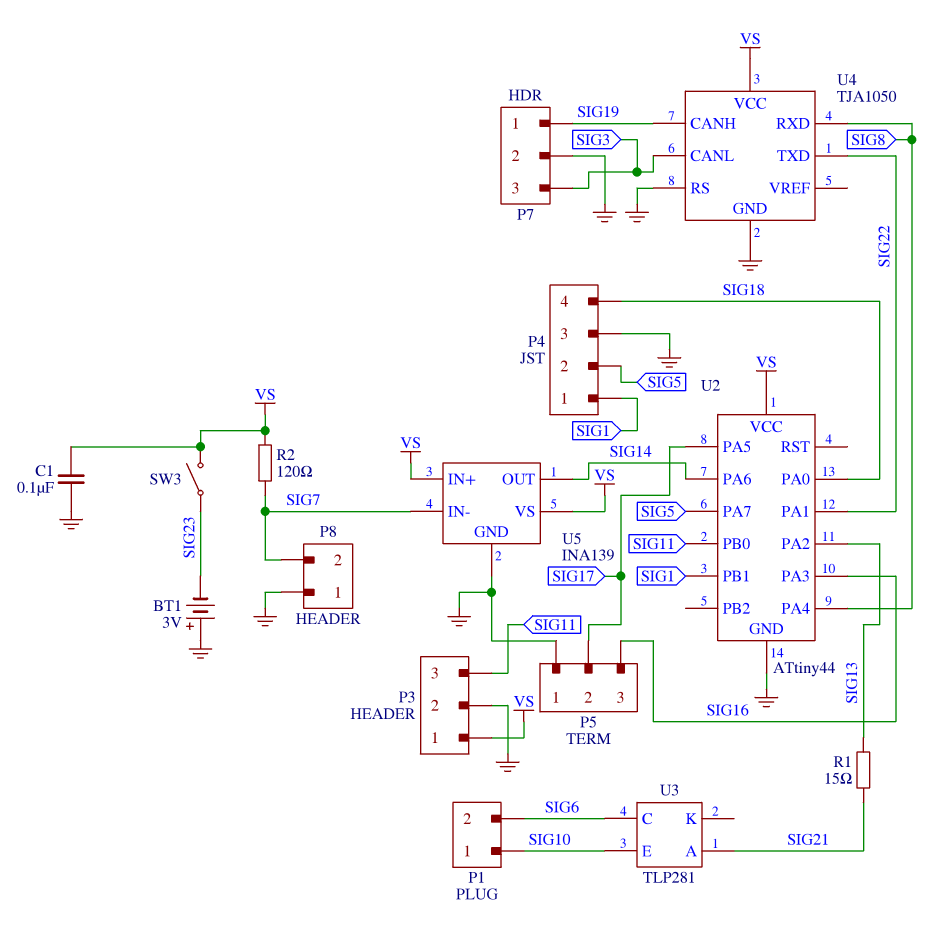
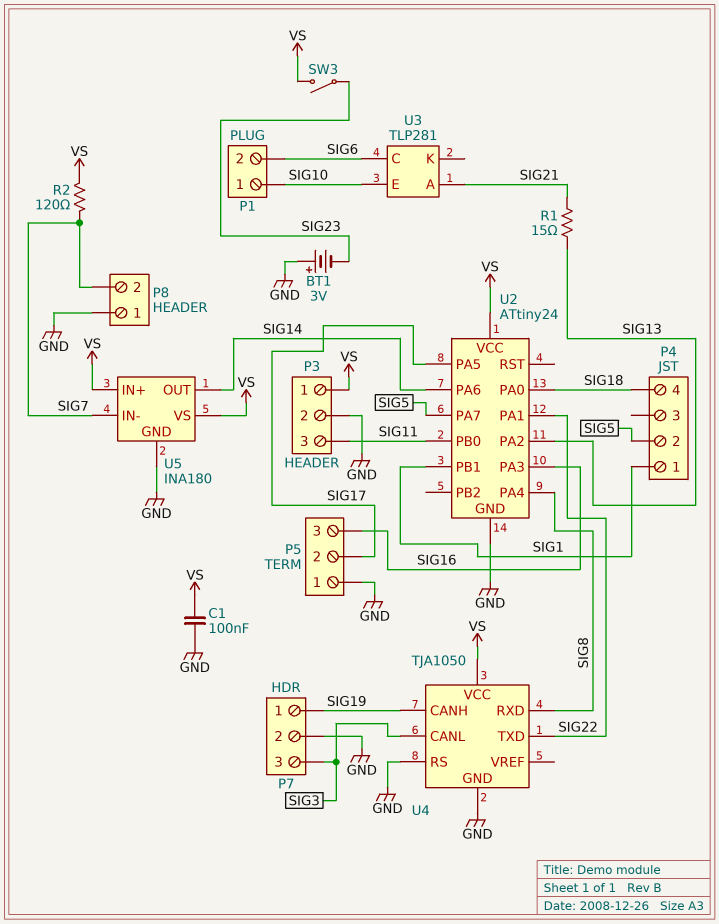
P4 pin 3: GND -> none
U2: ATtiny44 -> ATtiny24
U5: INA139 -> INA180

